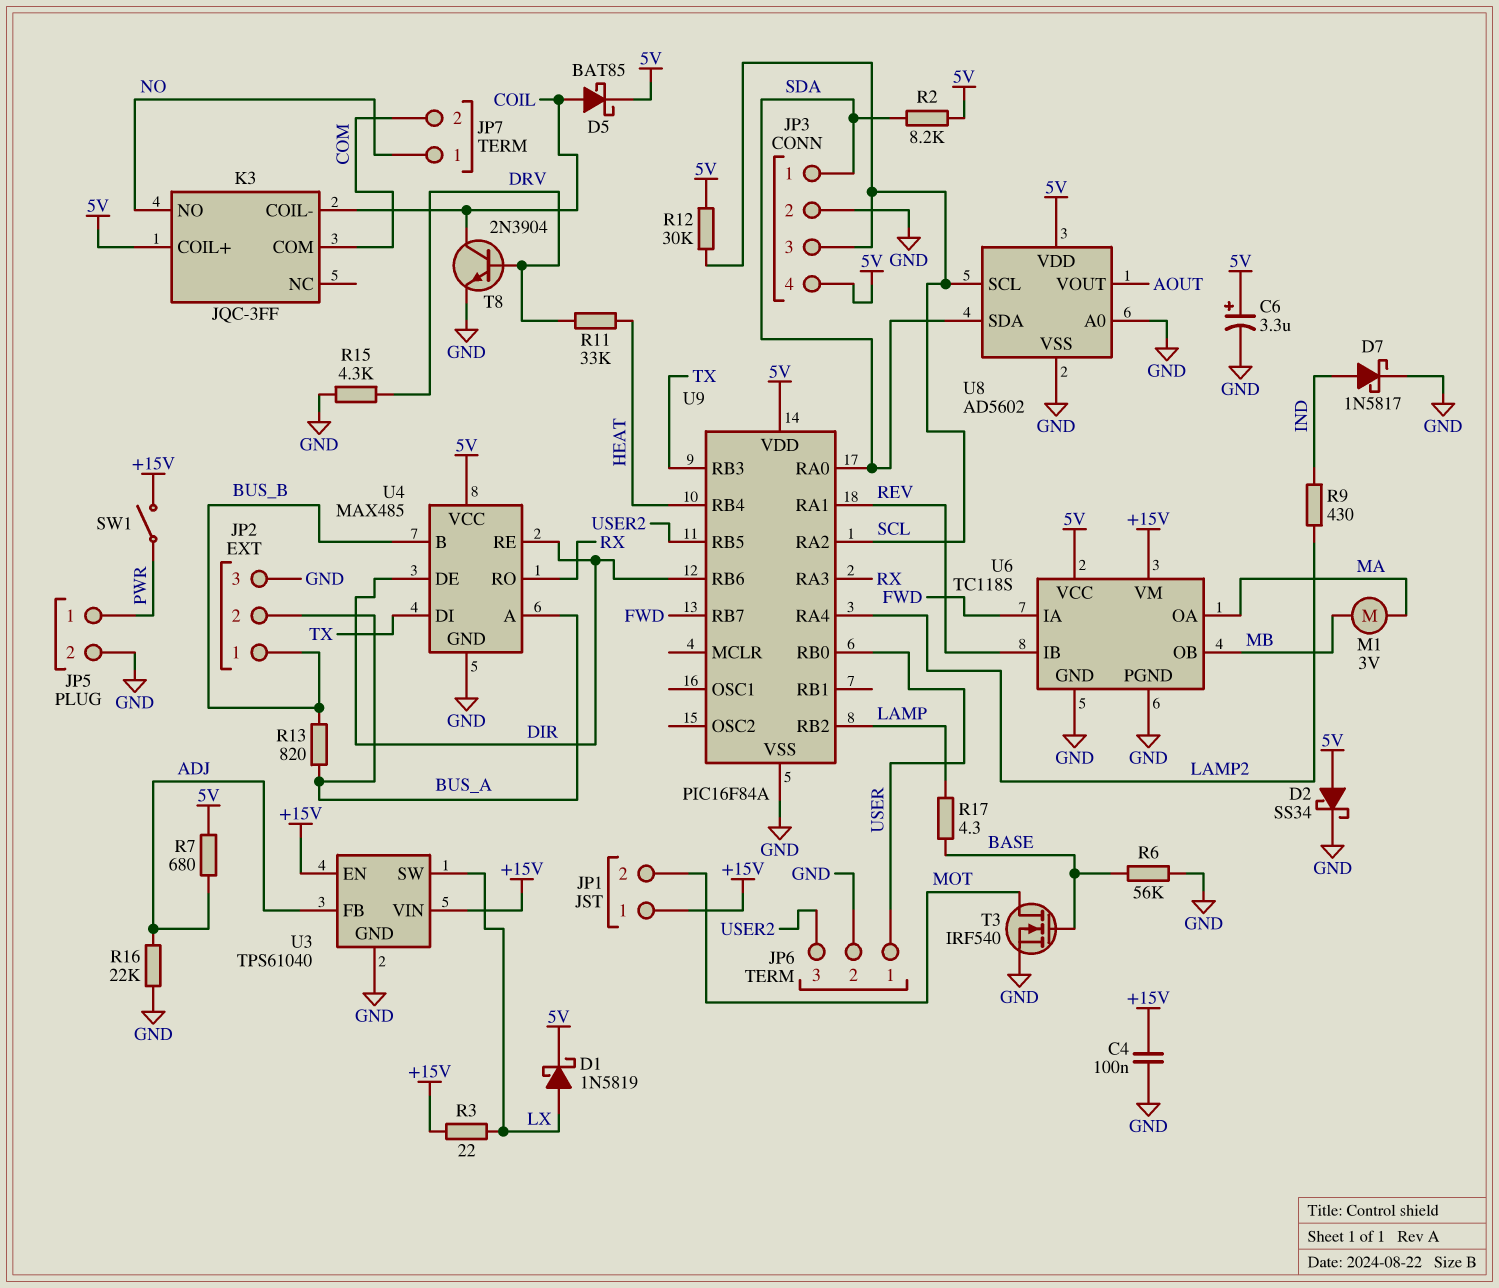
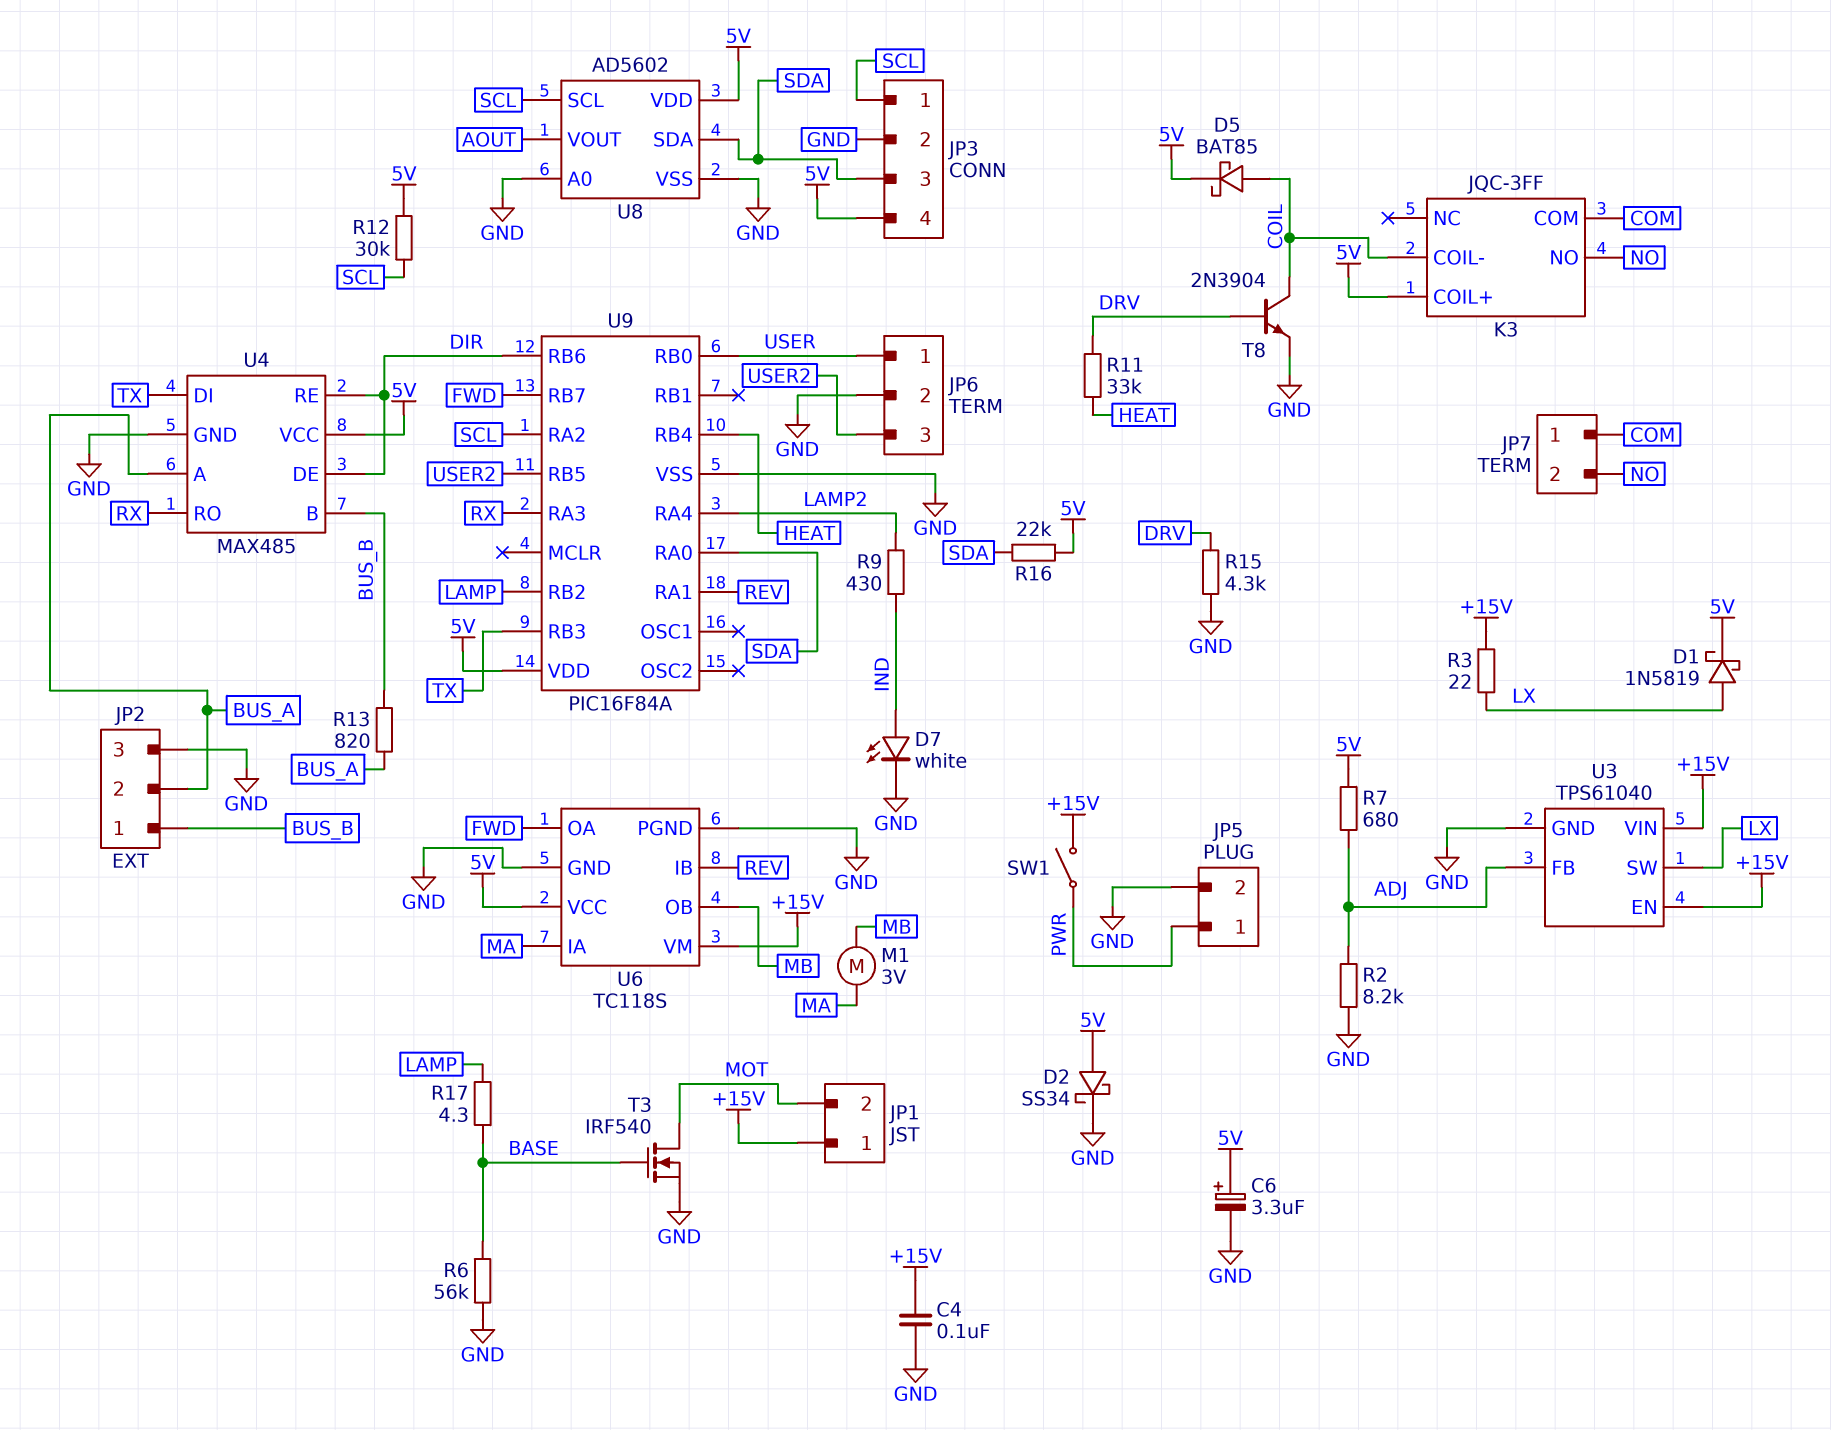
D7: schottky 1N5817 (A IND, K GND) -> LED white (A IND, K GND)
JP3 pin 1: SDA -> SCL
JP3 pin 3: SCL -> SDA
JP7 pin 1: NO -> COM
JP7 pin 2: COM -> NO
R2: 8.2k (5V, SDA) -> 8.2k (ADJ, GND)
R16: 22k (ADJ, GND) -> 22k (5V, SDA)
U6 pin IA: FWD -> MA
U6 pin OA: MA -> FWD

